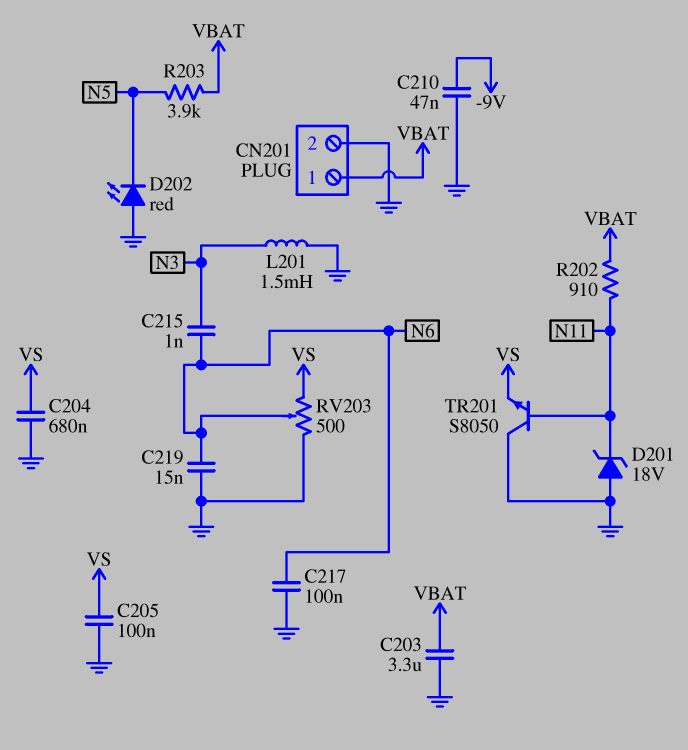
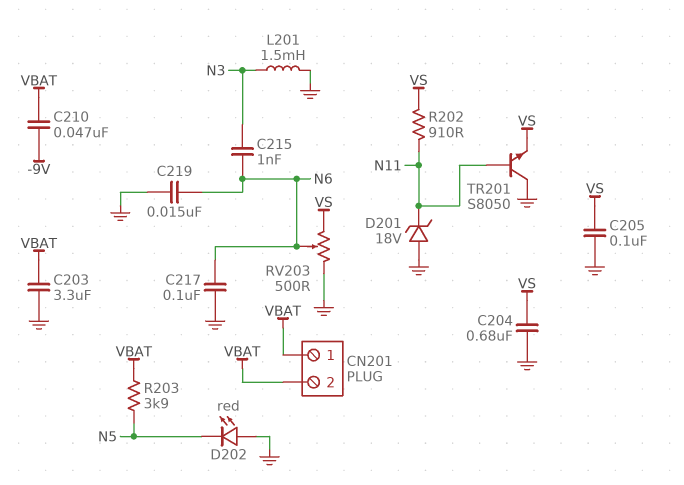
C210: 47nF (-9V, GND) -> 47nF (-9V, VBAT)
CN201 pin 2: GND -> VBAT
R202: 910 (N11, VBAT) -> 910 (N11, VS)

